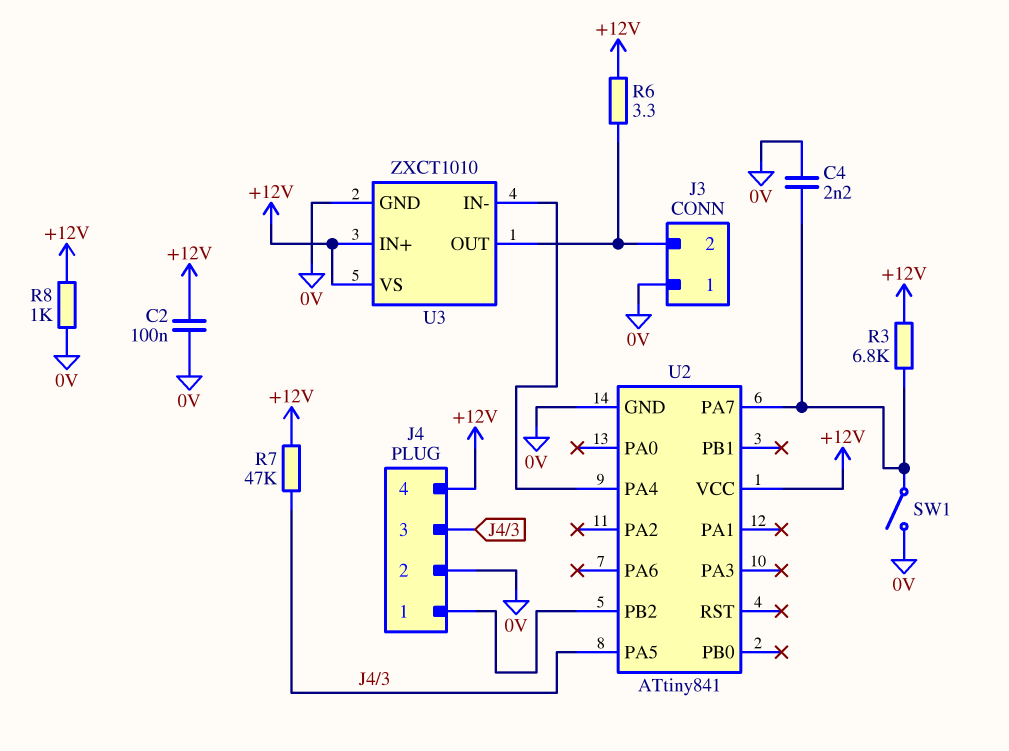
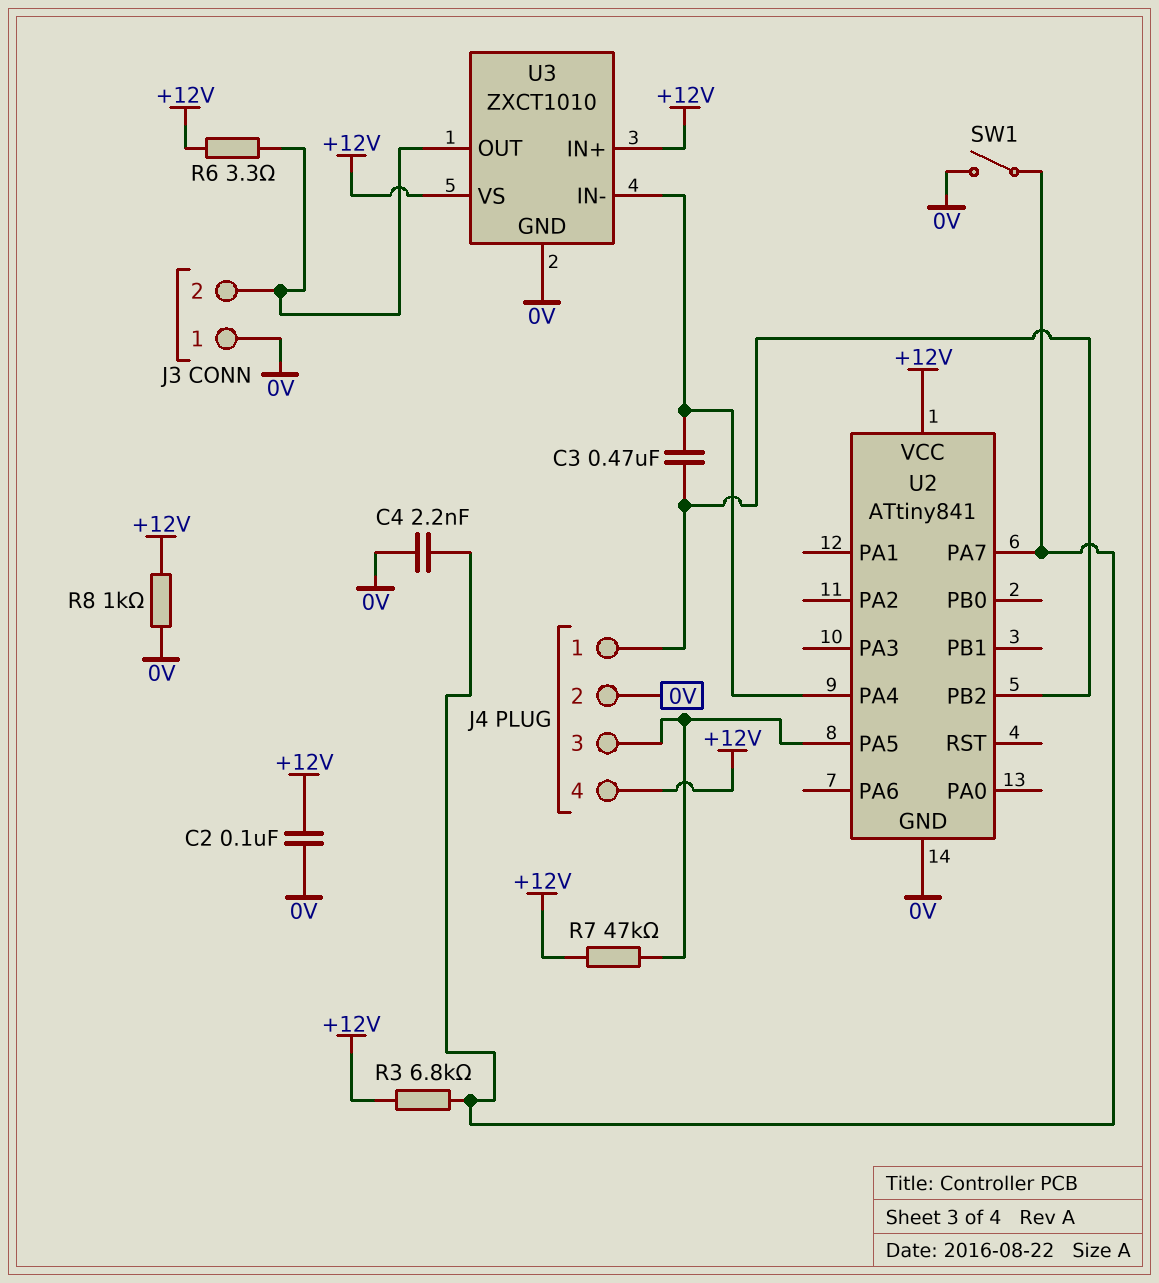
C3: none -> 470nF (J4/1, U2/PA4)

